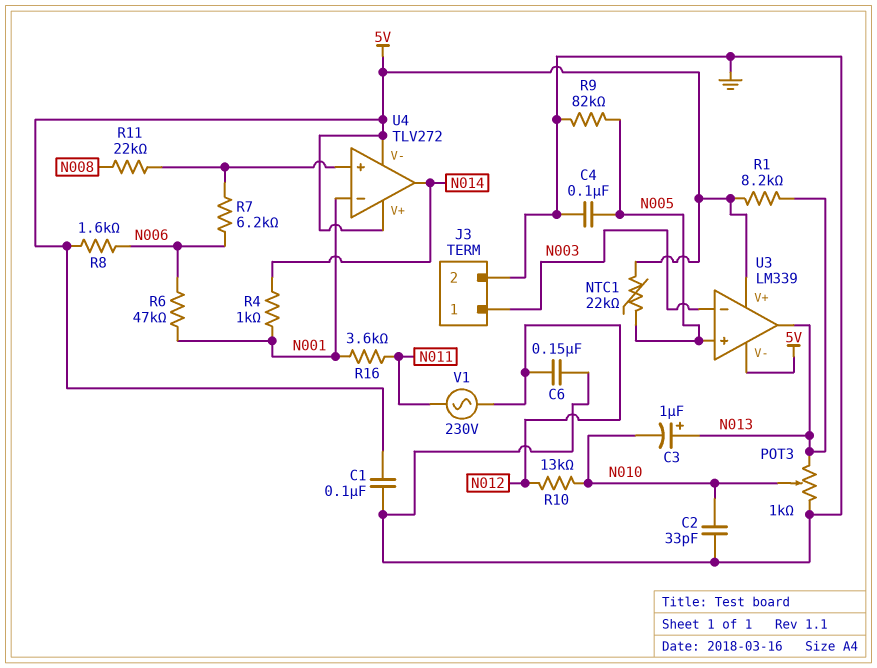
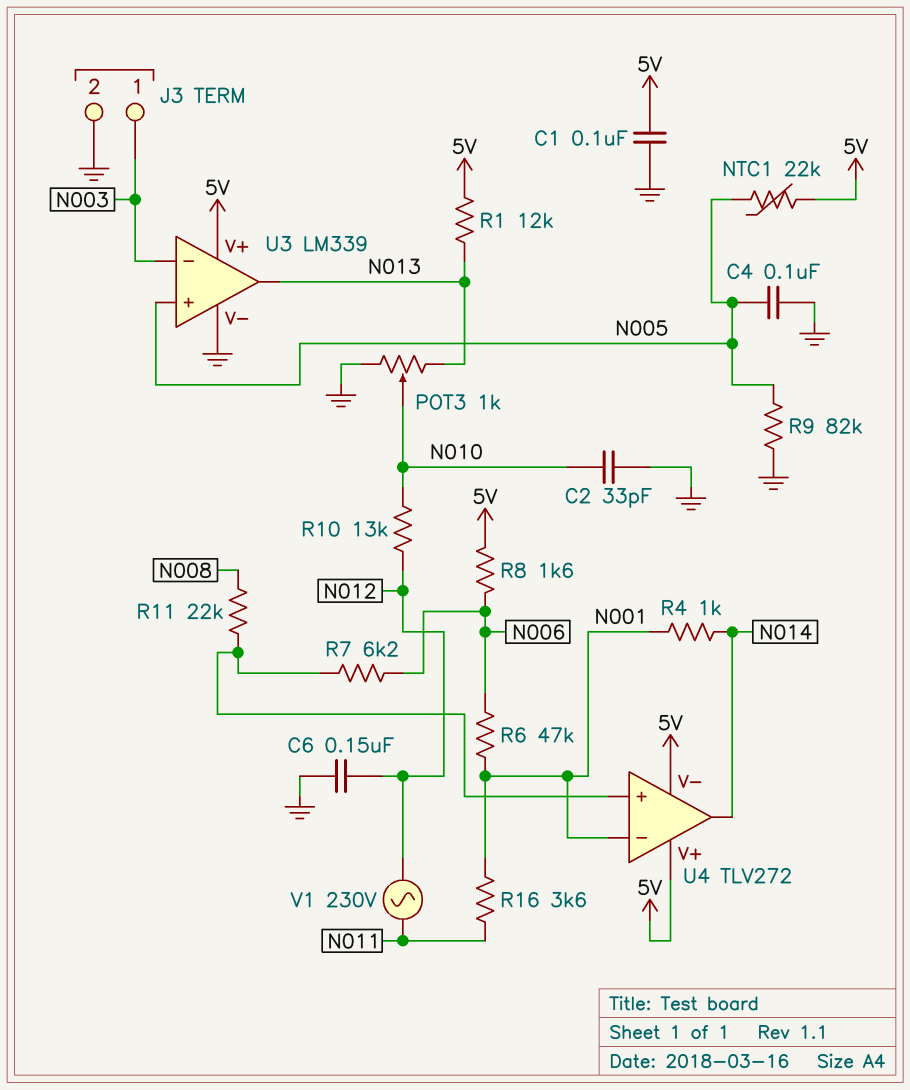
C3: 1uF (plus N013, minus N010) -> none
R1: 8.2k (5V, N013) -> 12k (5V, N013)
U3 pin V-: 5V -> GND

